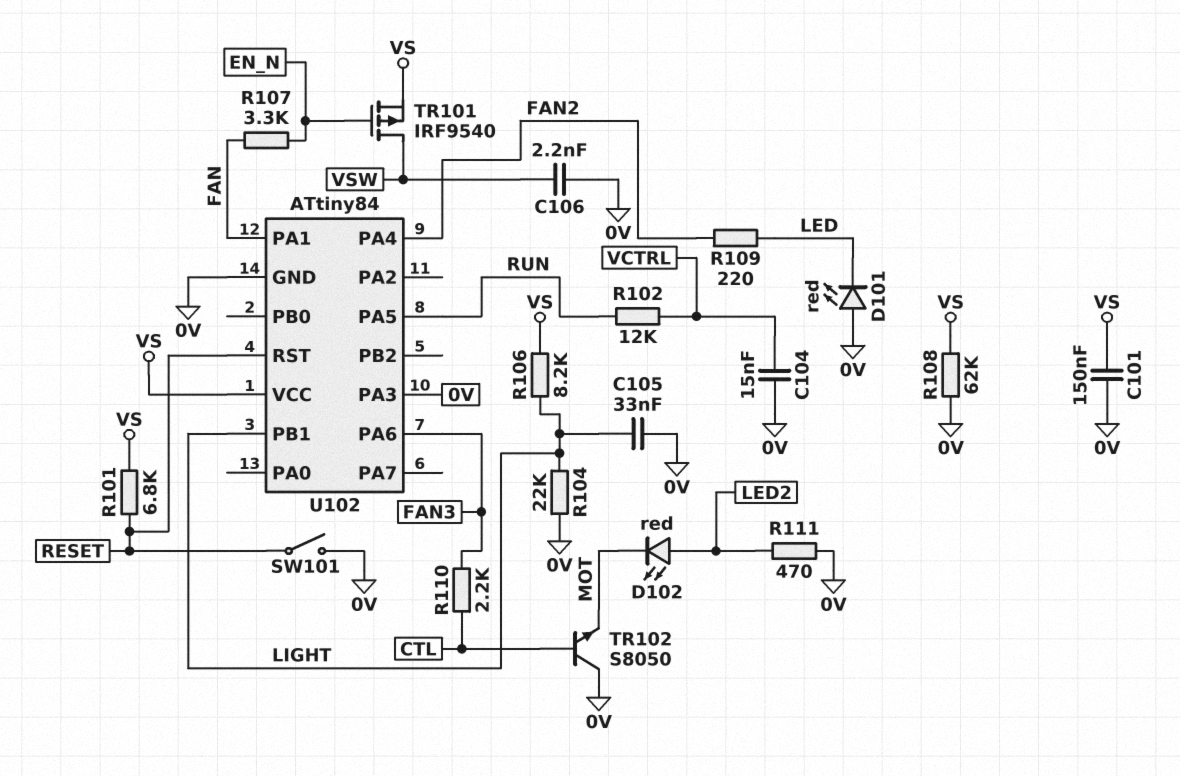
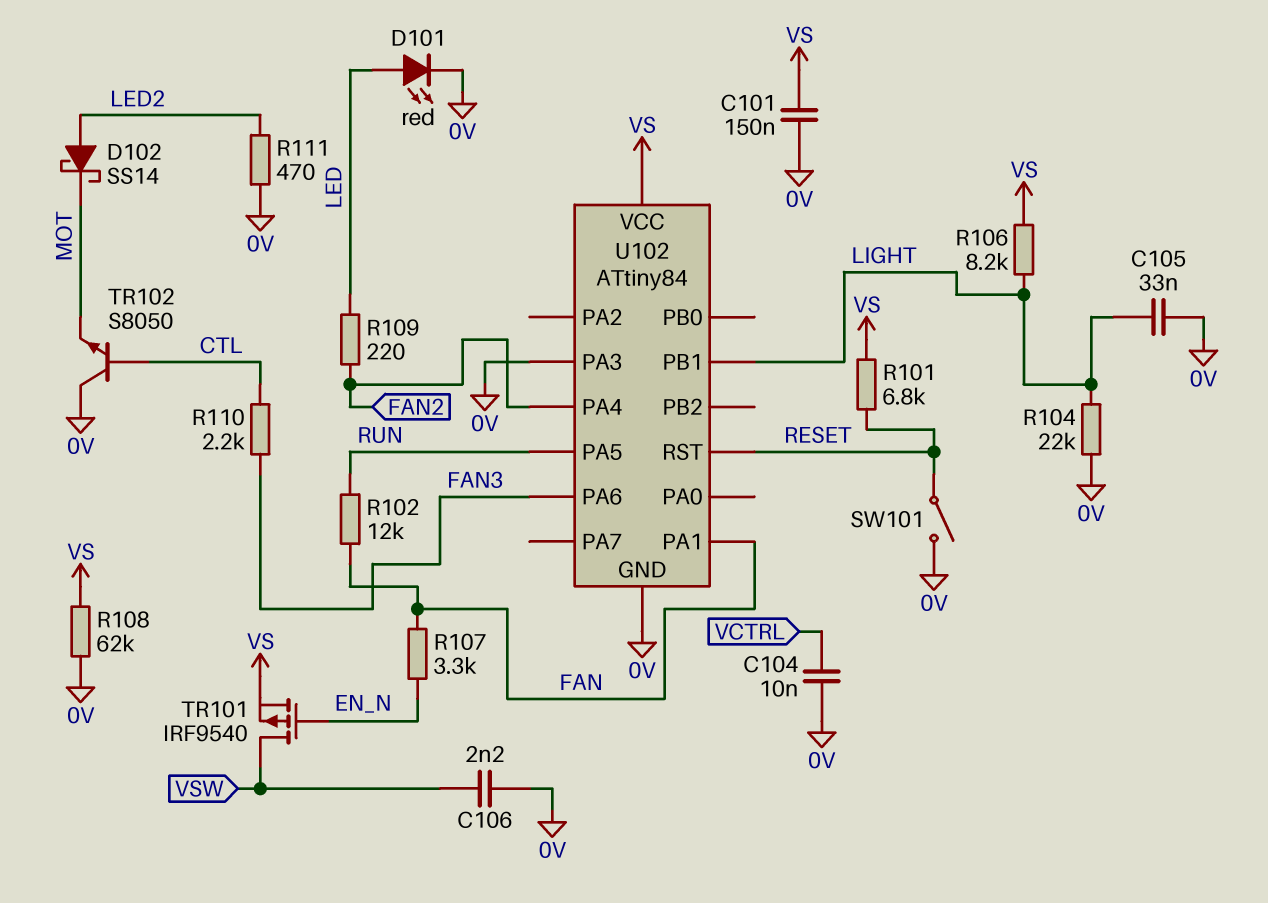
C104: 15nF (0V, VCTRL) -> 10nF (0V, VCTRL)
D101: LED red (A 0V, K LED) -> LED red (A LED, K 0V)
D102: LED red (A LED2, K MOT) -> schottky SS14 (A LED2, K MOT)
R102: 12k (RUN, VCTRL) -> 12k (FAN, RUN)

